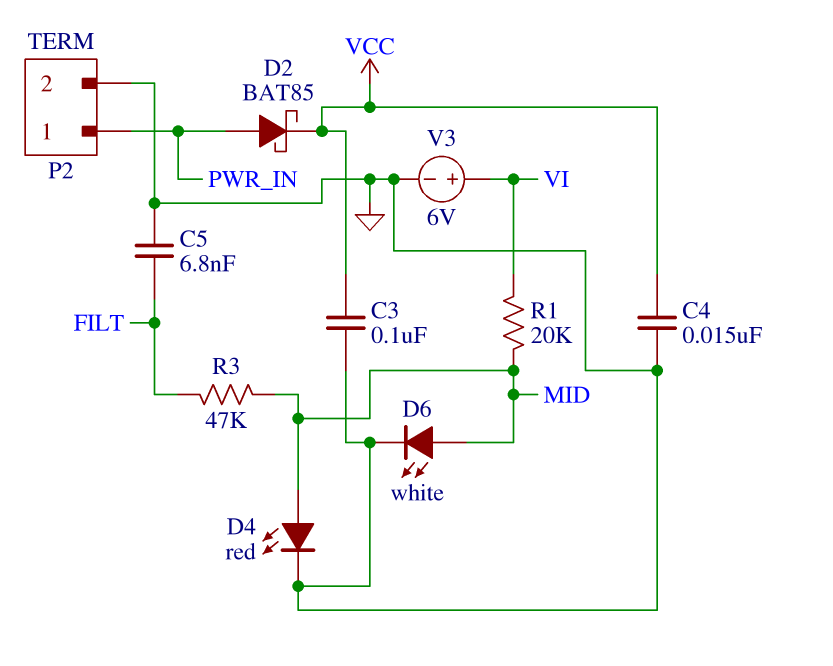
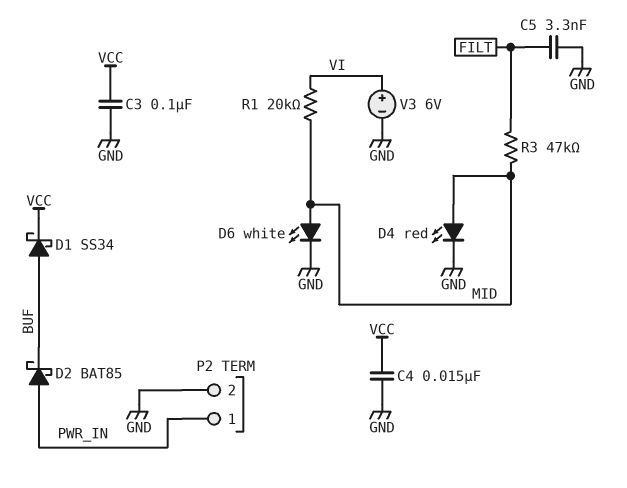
C5: 6.8nF (FILT, GND) -> 3.3nF (FILT, GND)
D1: none -> schottky SS34 (A BUF, K VCC)
D2: schottky BAT85 (A PWR_IN, K VCC) -> schottky BAT85 (A PWR_IN, K BUF)

